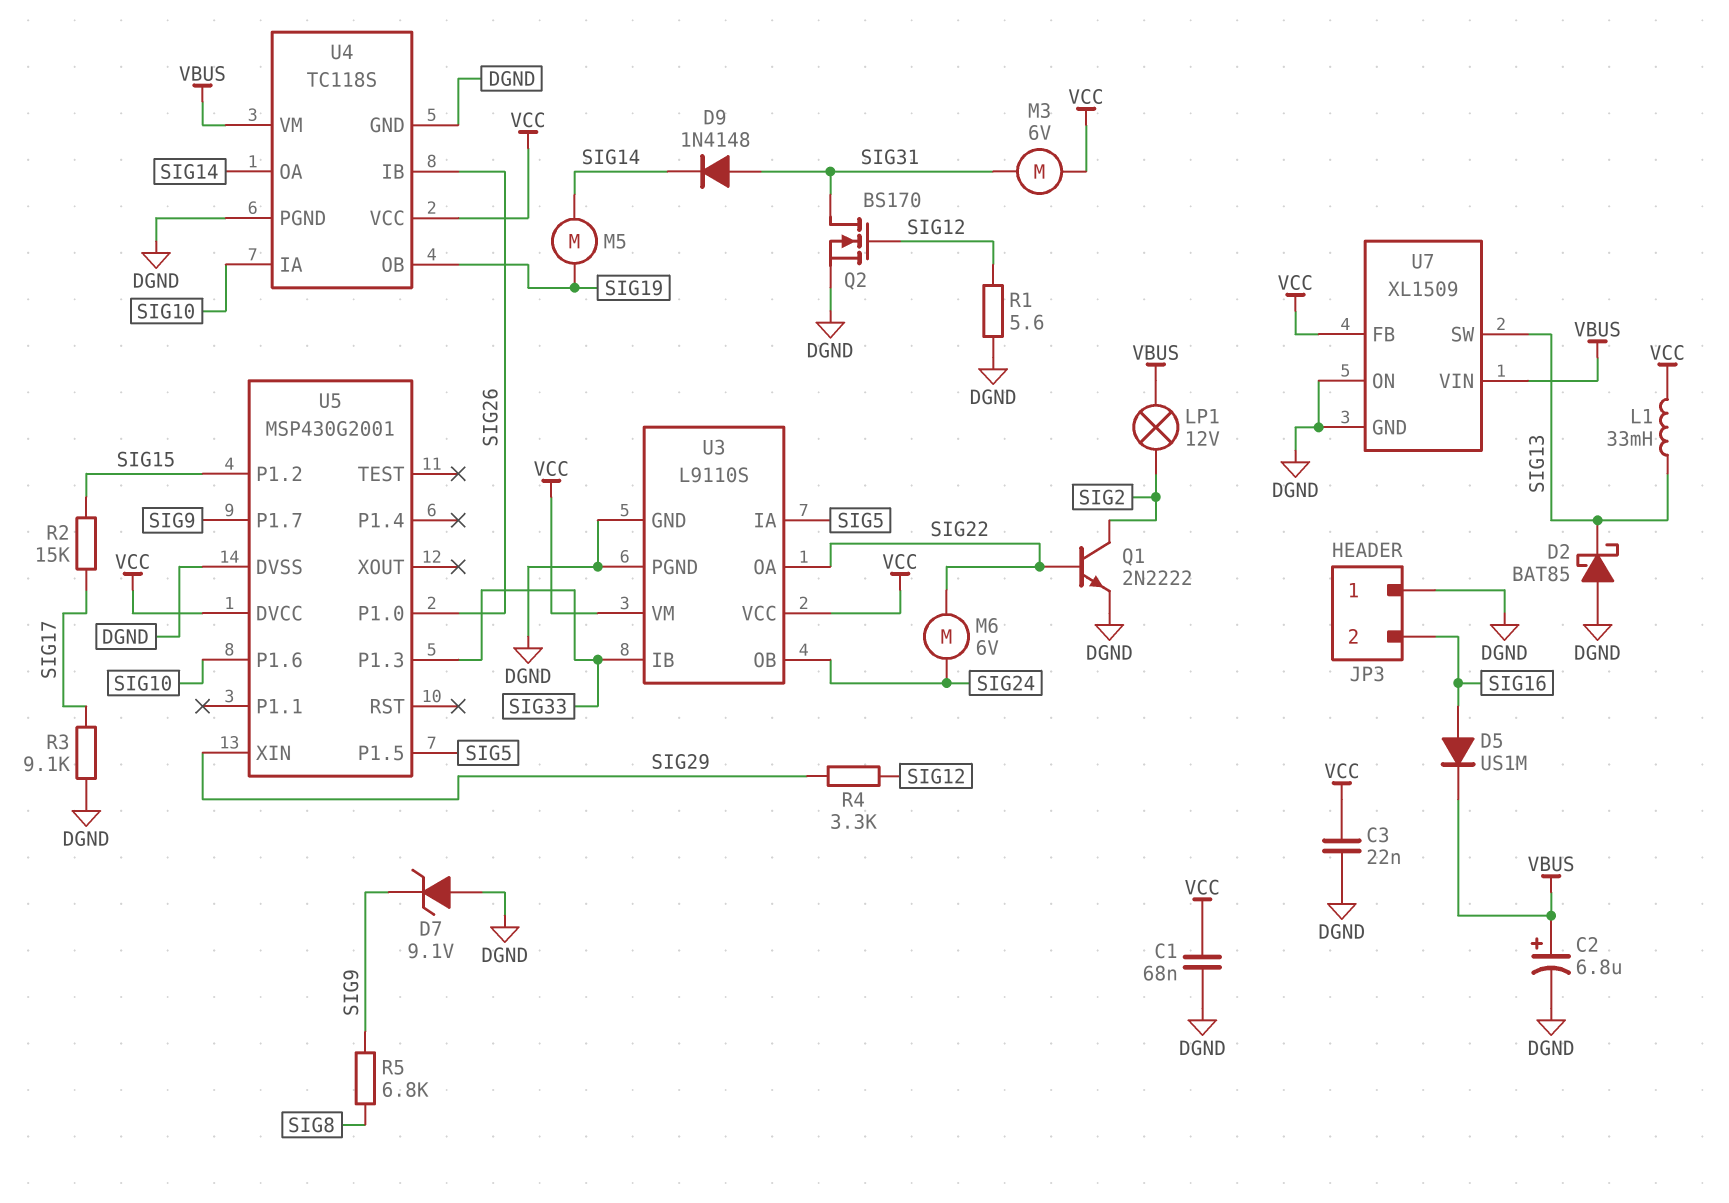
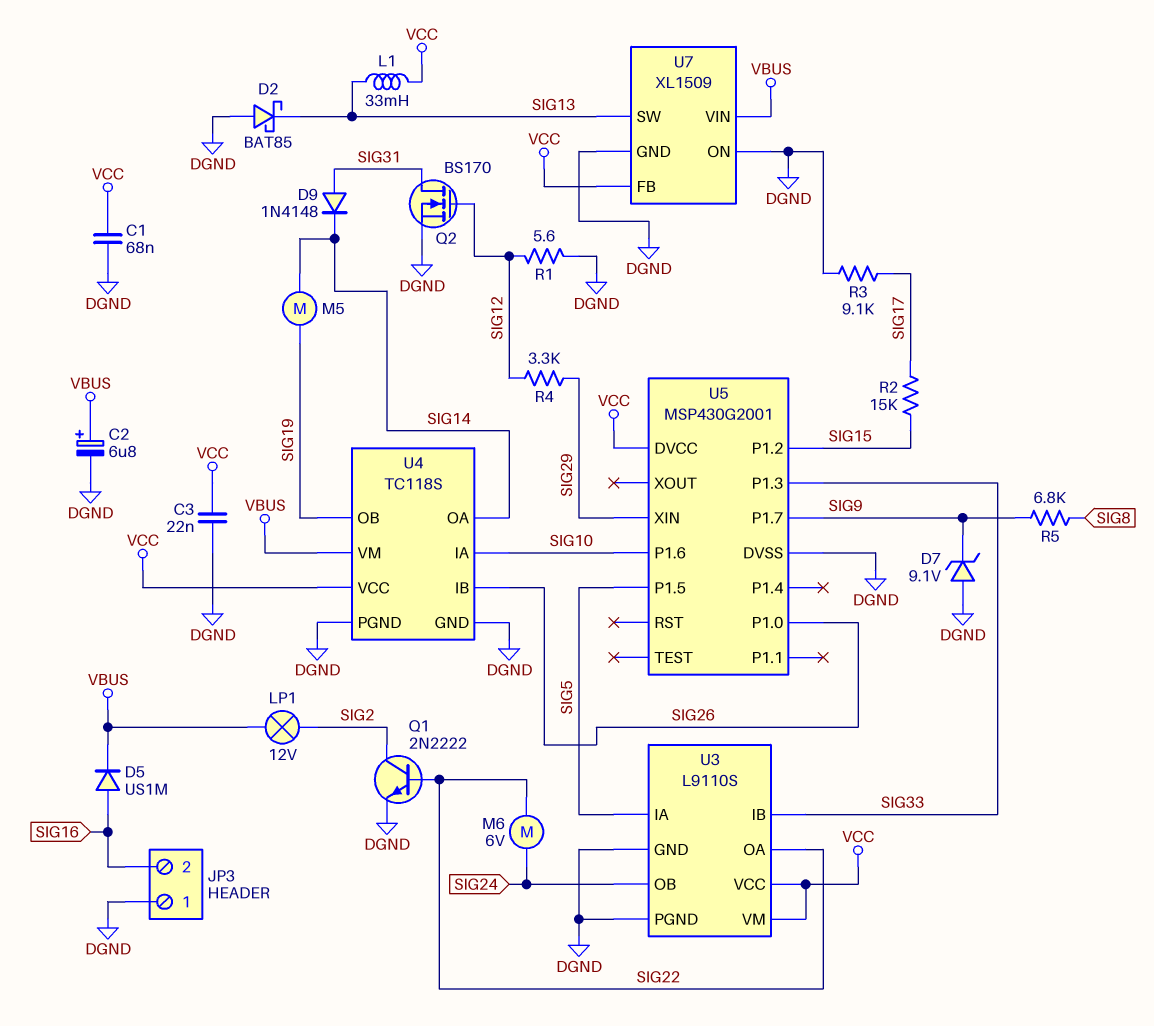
M3: motor 6V (SIG31, VCC) -> none

